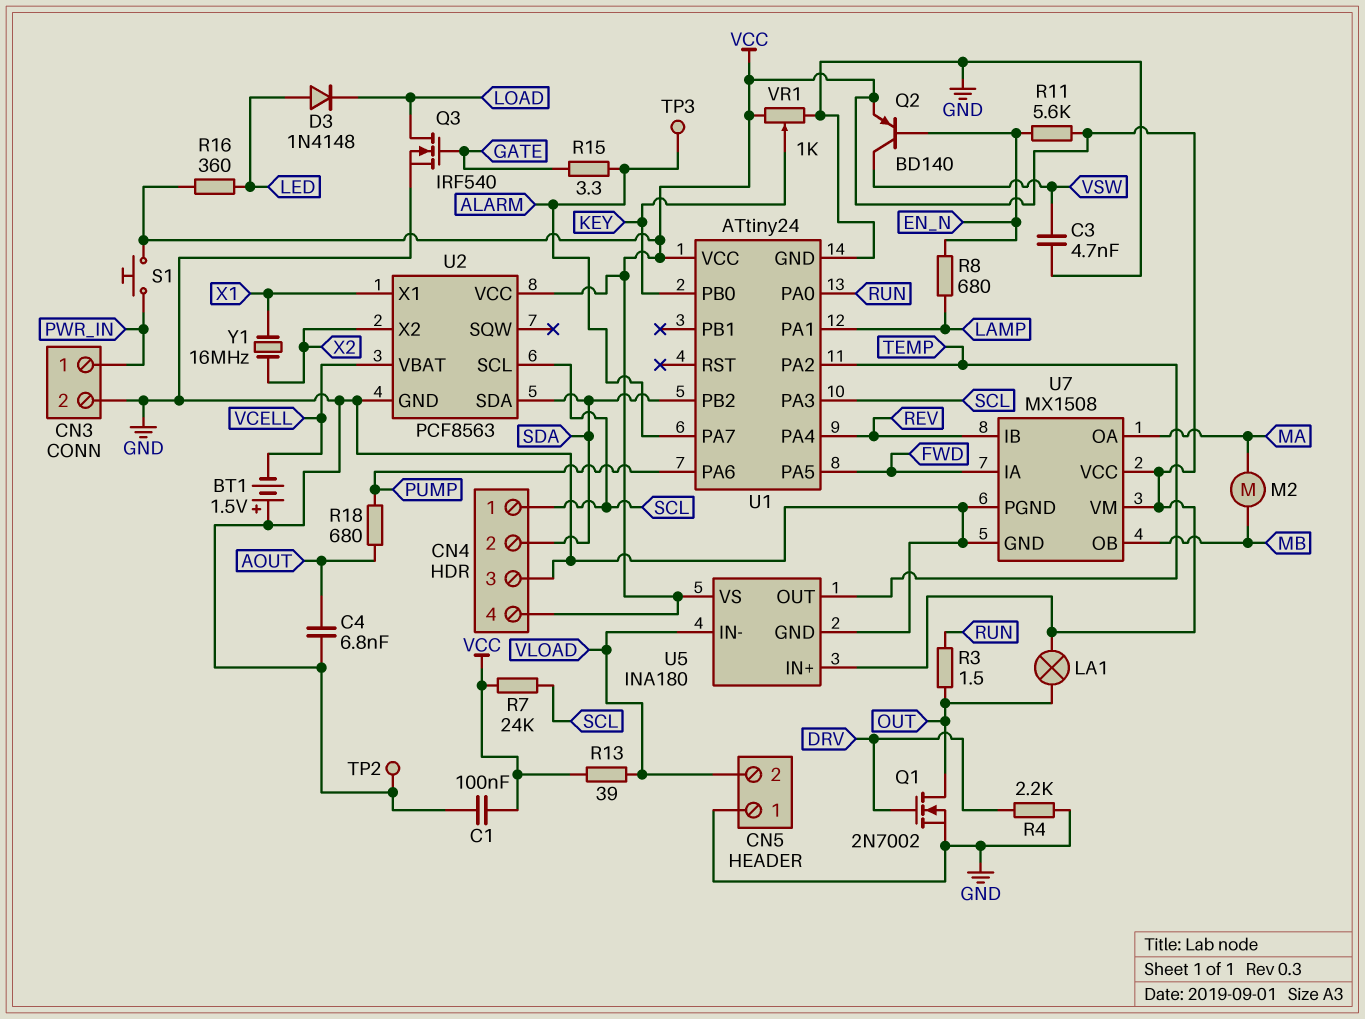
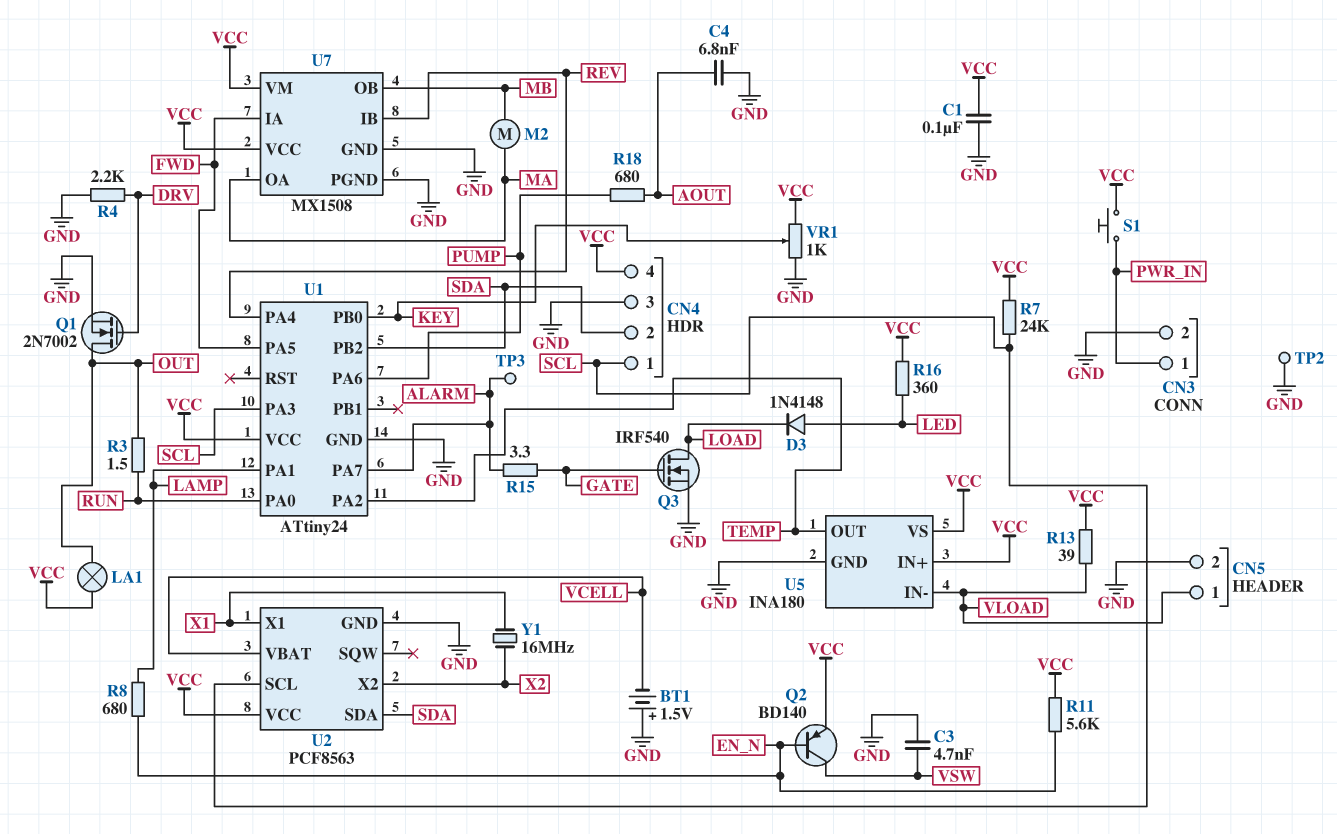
CN5 pin 1: GND -> VLOAD
CN5 pin 2: VLOAD -> GND

